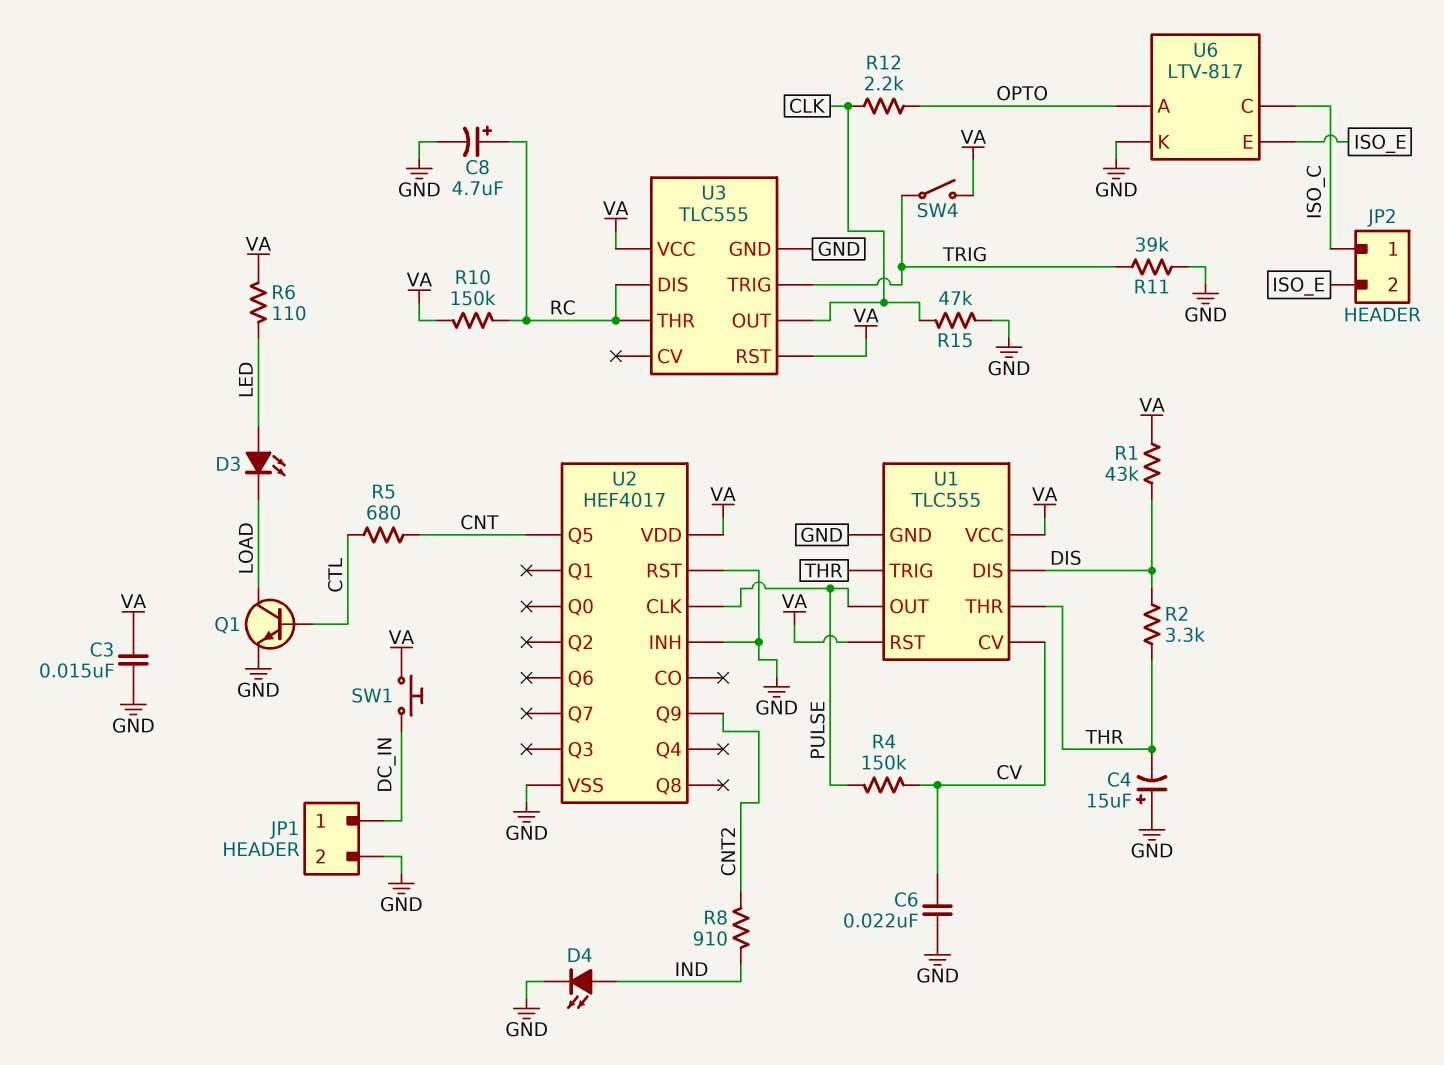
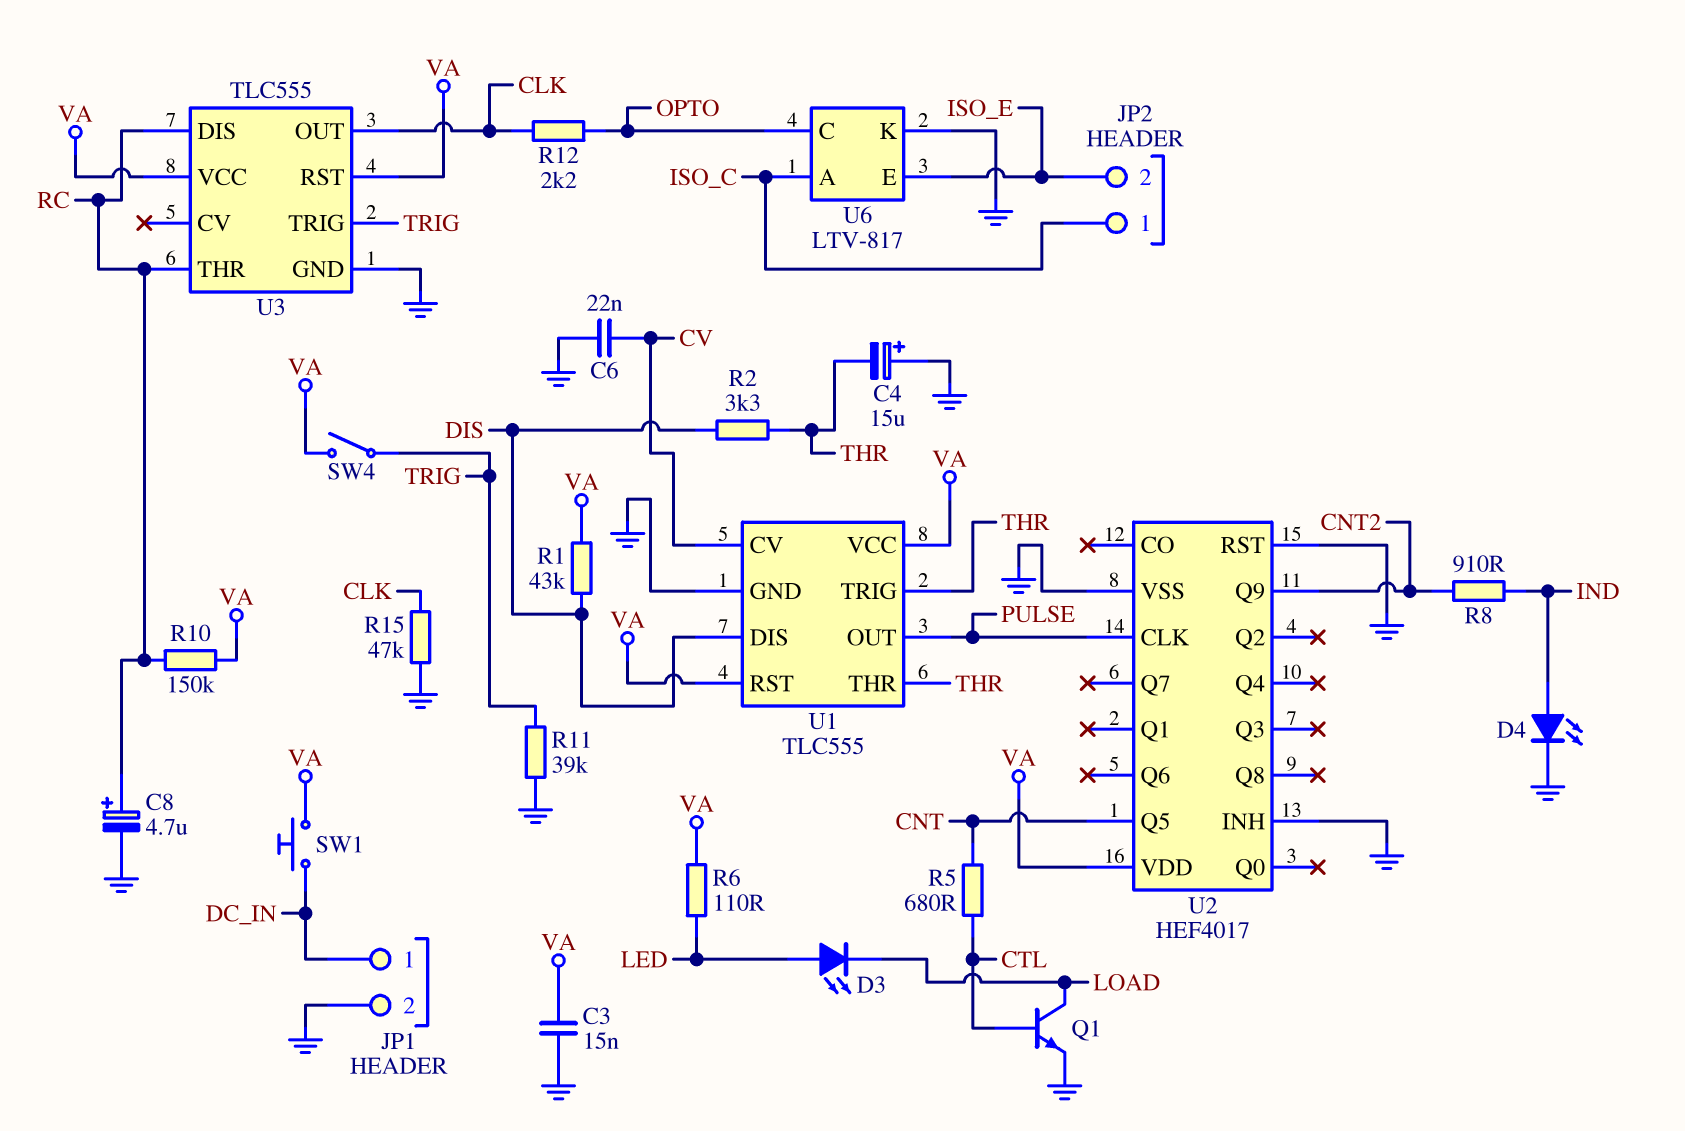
R4: 150k (CV, PULSE) -> none
U6 pin A: OPTO -> ISO_C
U6 pin C: ISO_C -> OPTO

